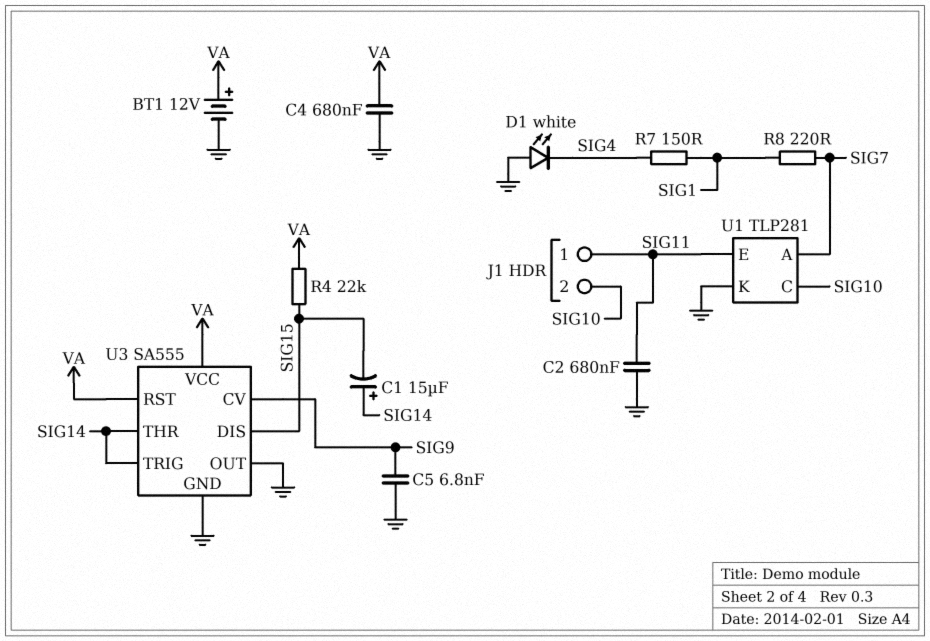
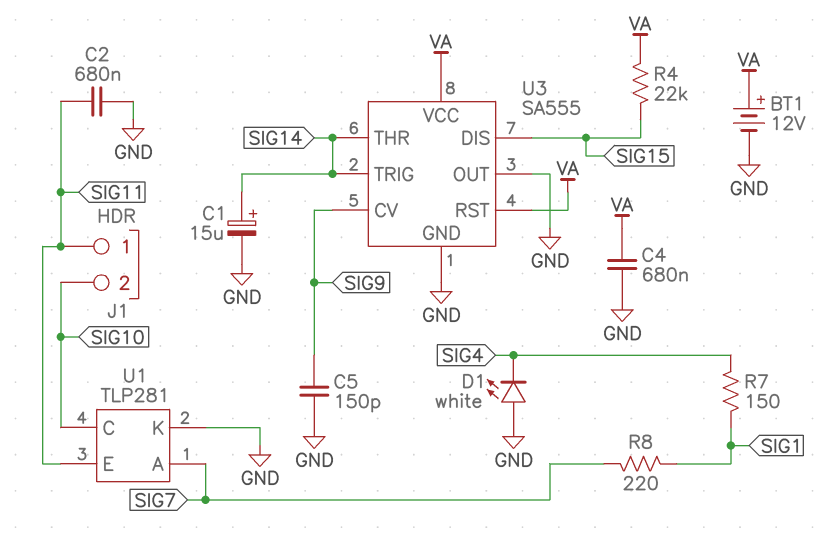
C1: 15uF (plus SIG14, minus SIG15) -> 15uF (plus SIG14, minus GND)
C5: 6.8nF (GND, SIG9) -> 150pF (GND, SIG9)

